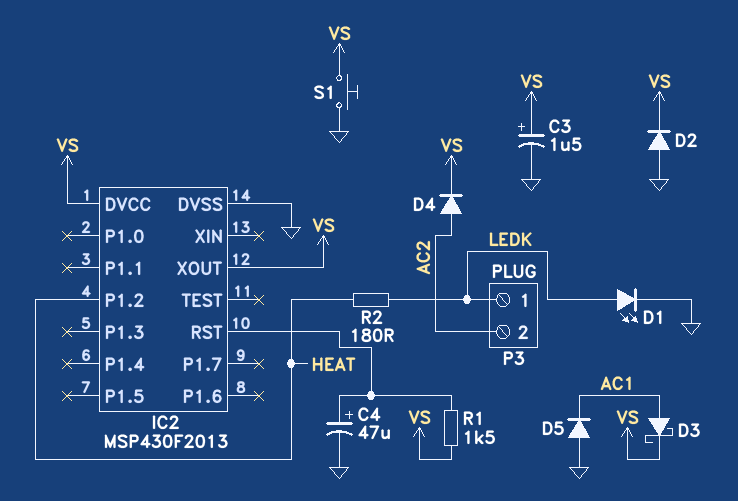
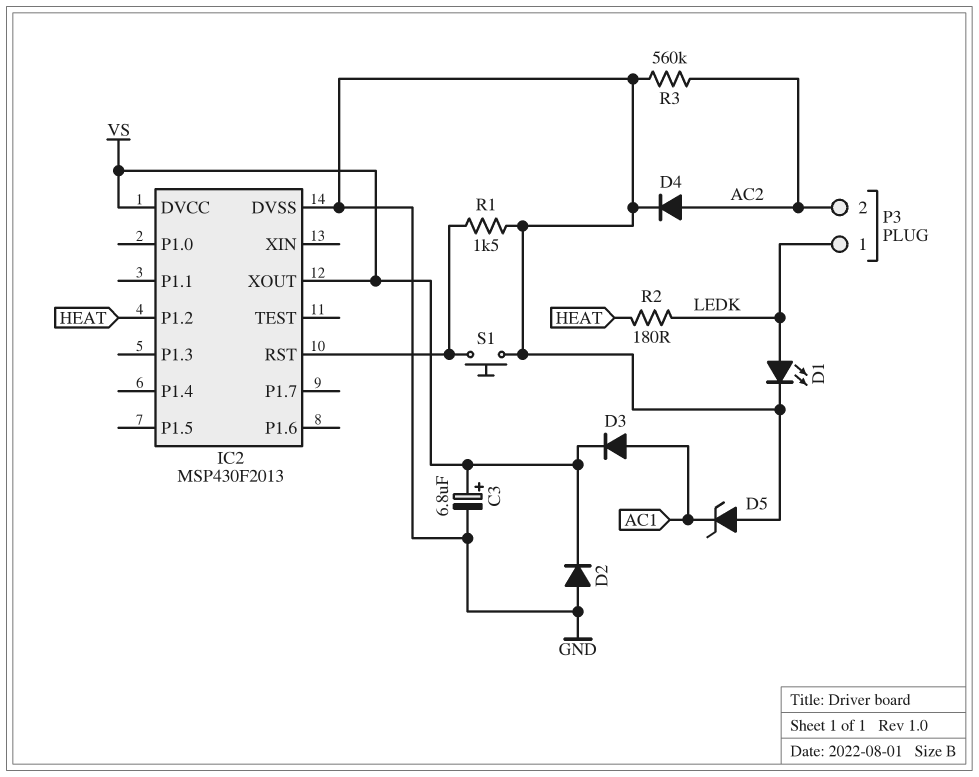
C3: 1.5uF (plus VS, minus GND) -> 6.8uF (plus VS, minus GND)
C4: 47uF (plus IC2/RST, minus GND) -> none
D3: schottky (A AC1, K VS) -> diode (A AC1, K VS)
D4: diode (A AC2, K VS) -> diode (A AC2, K GND)
D5: diode (A GND, K AC1) -> zener (A GND, K AC1)
R1: 1.5k (IC2/RST, VS) -> 1.5k (GND, IC2/RST)
R3: none -> 560k (AC2, GND)
S1: button (GND, VS) -> button (GND, IC2/RST)

